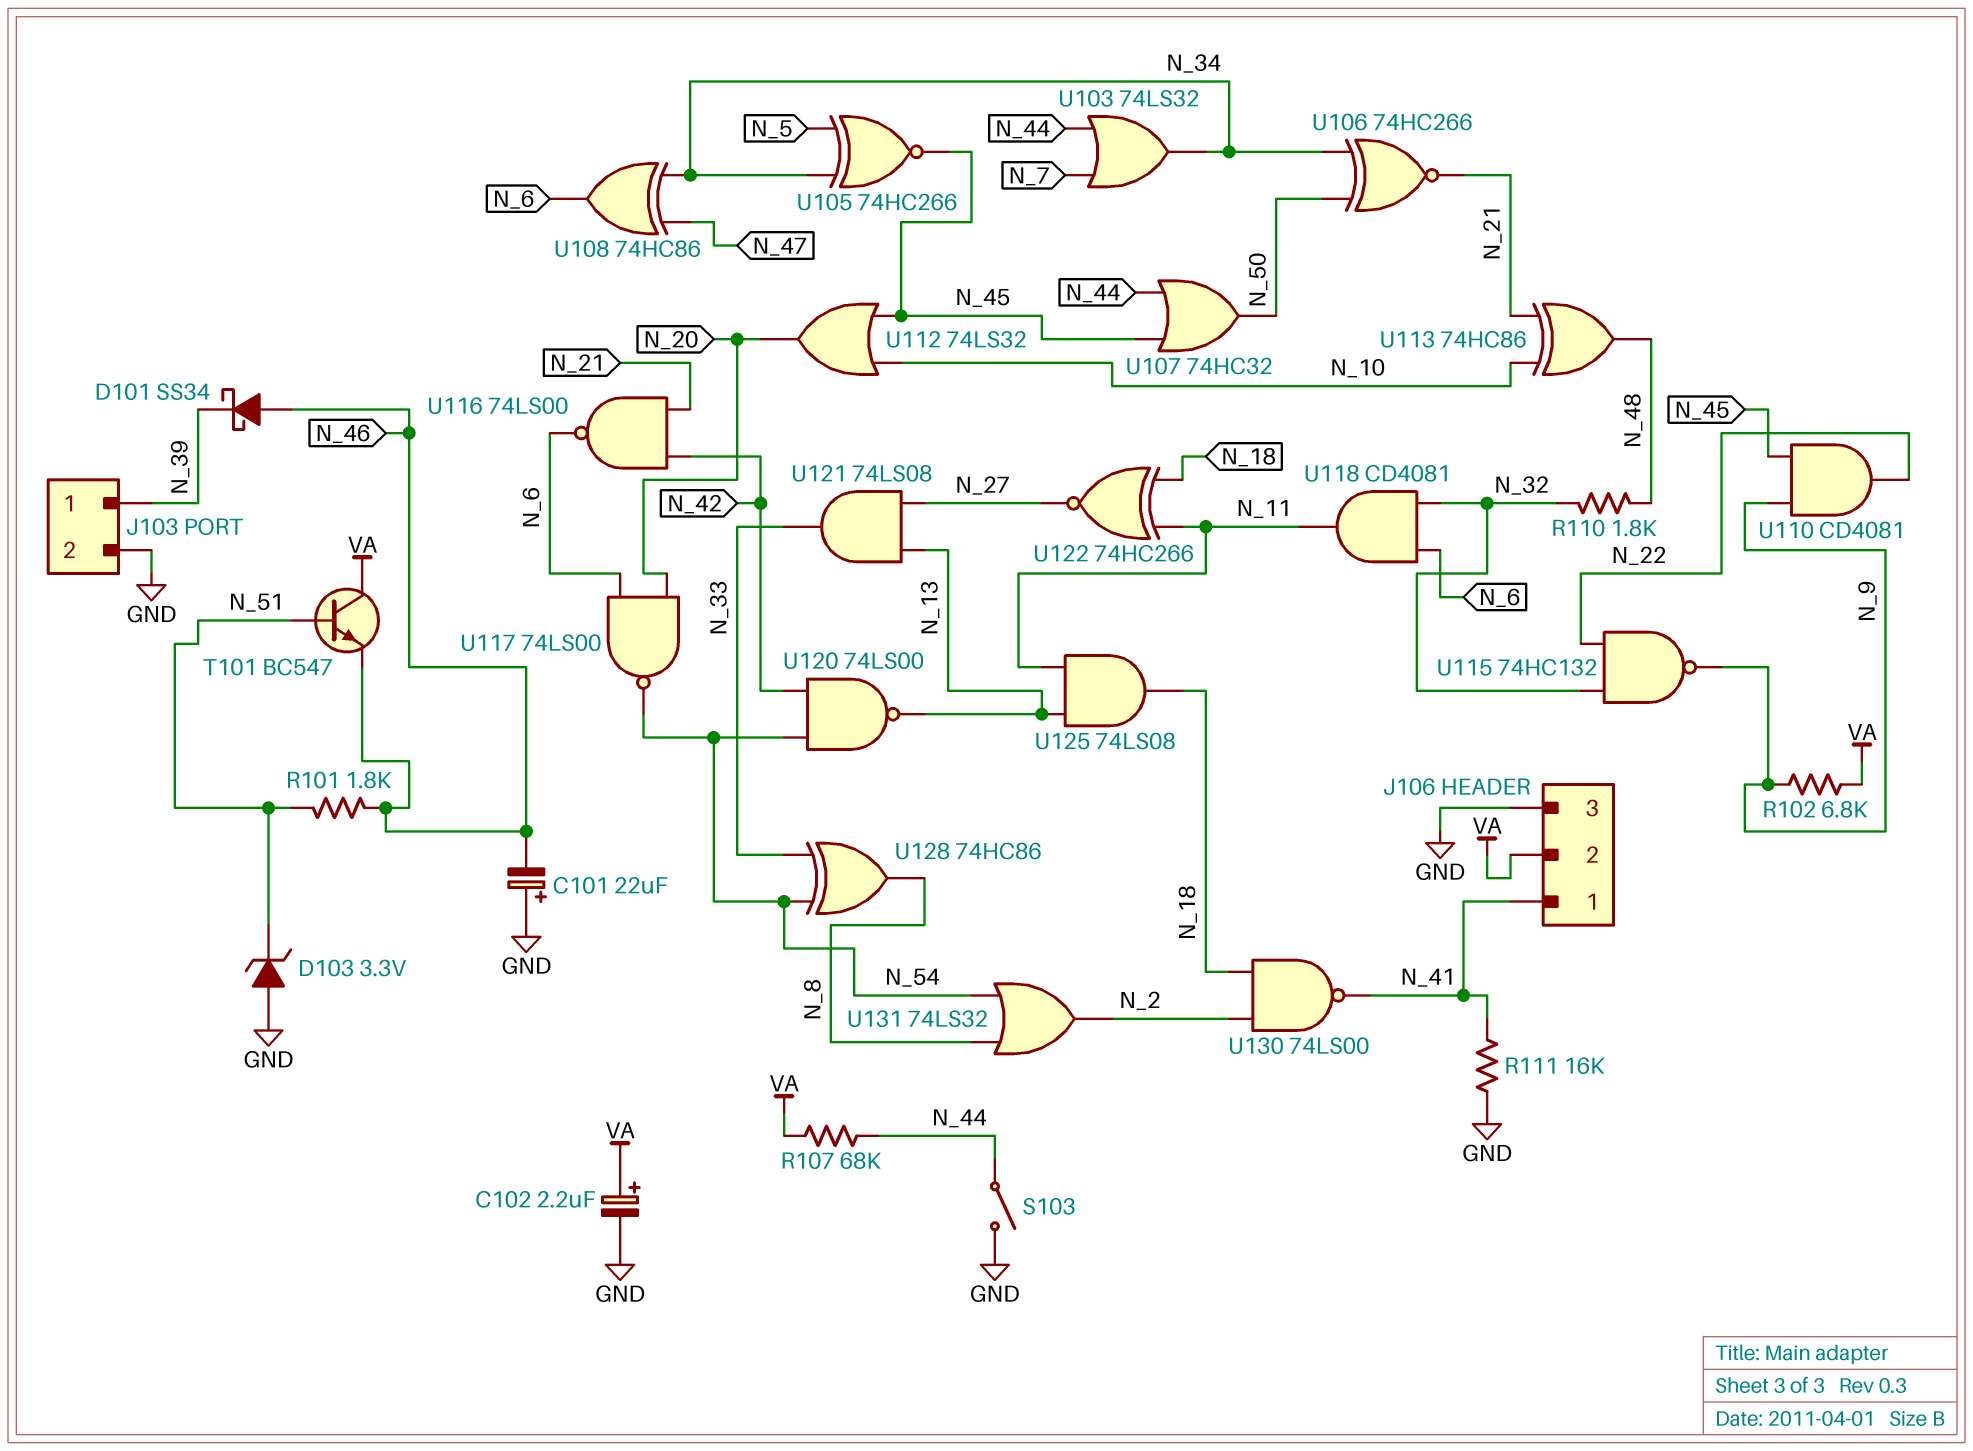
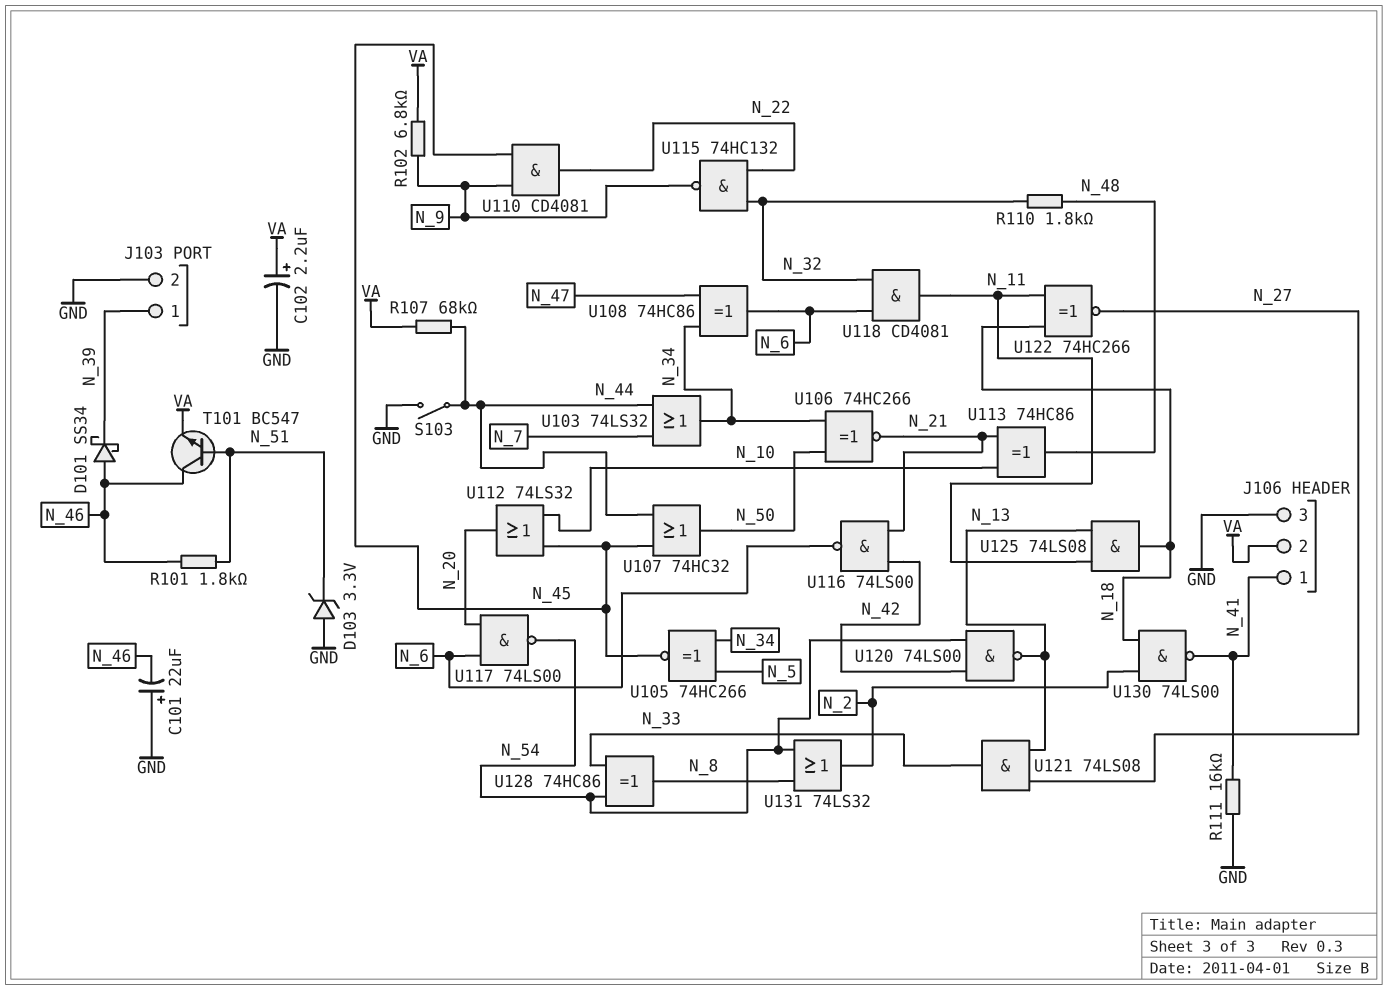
T101: NPN BC547 (B N_51, C VA, E N_46) -> NPN BC547 (B N_51, C N_46, E VA)

